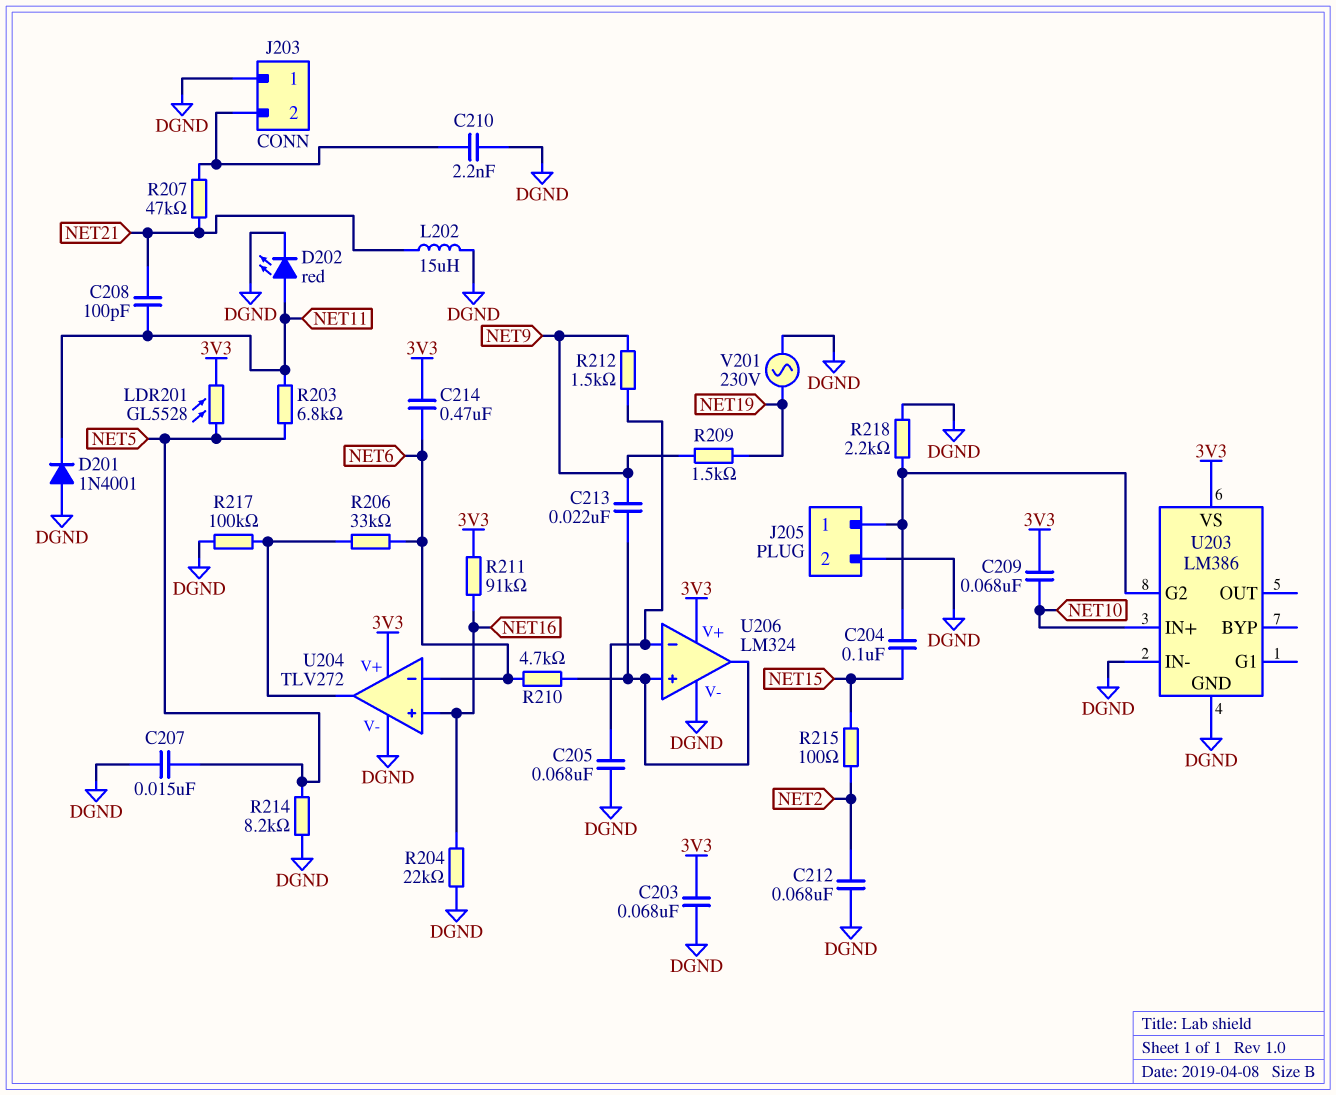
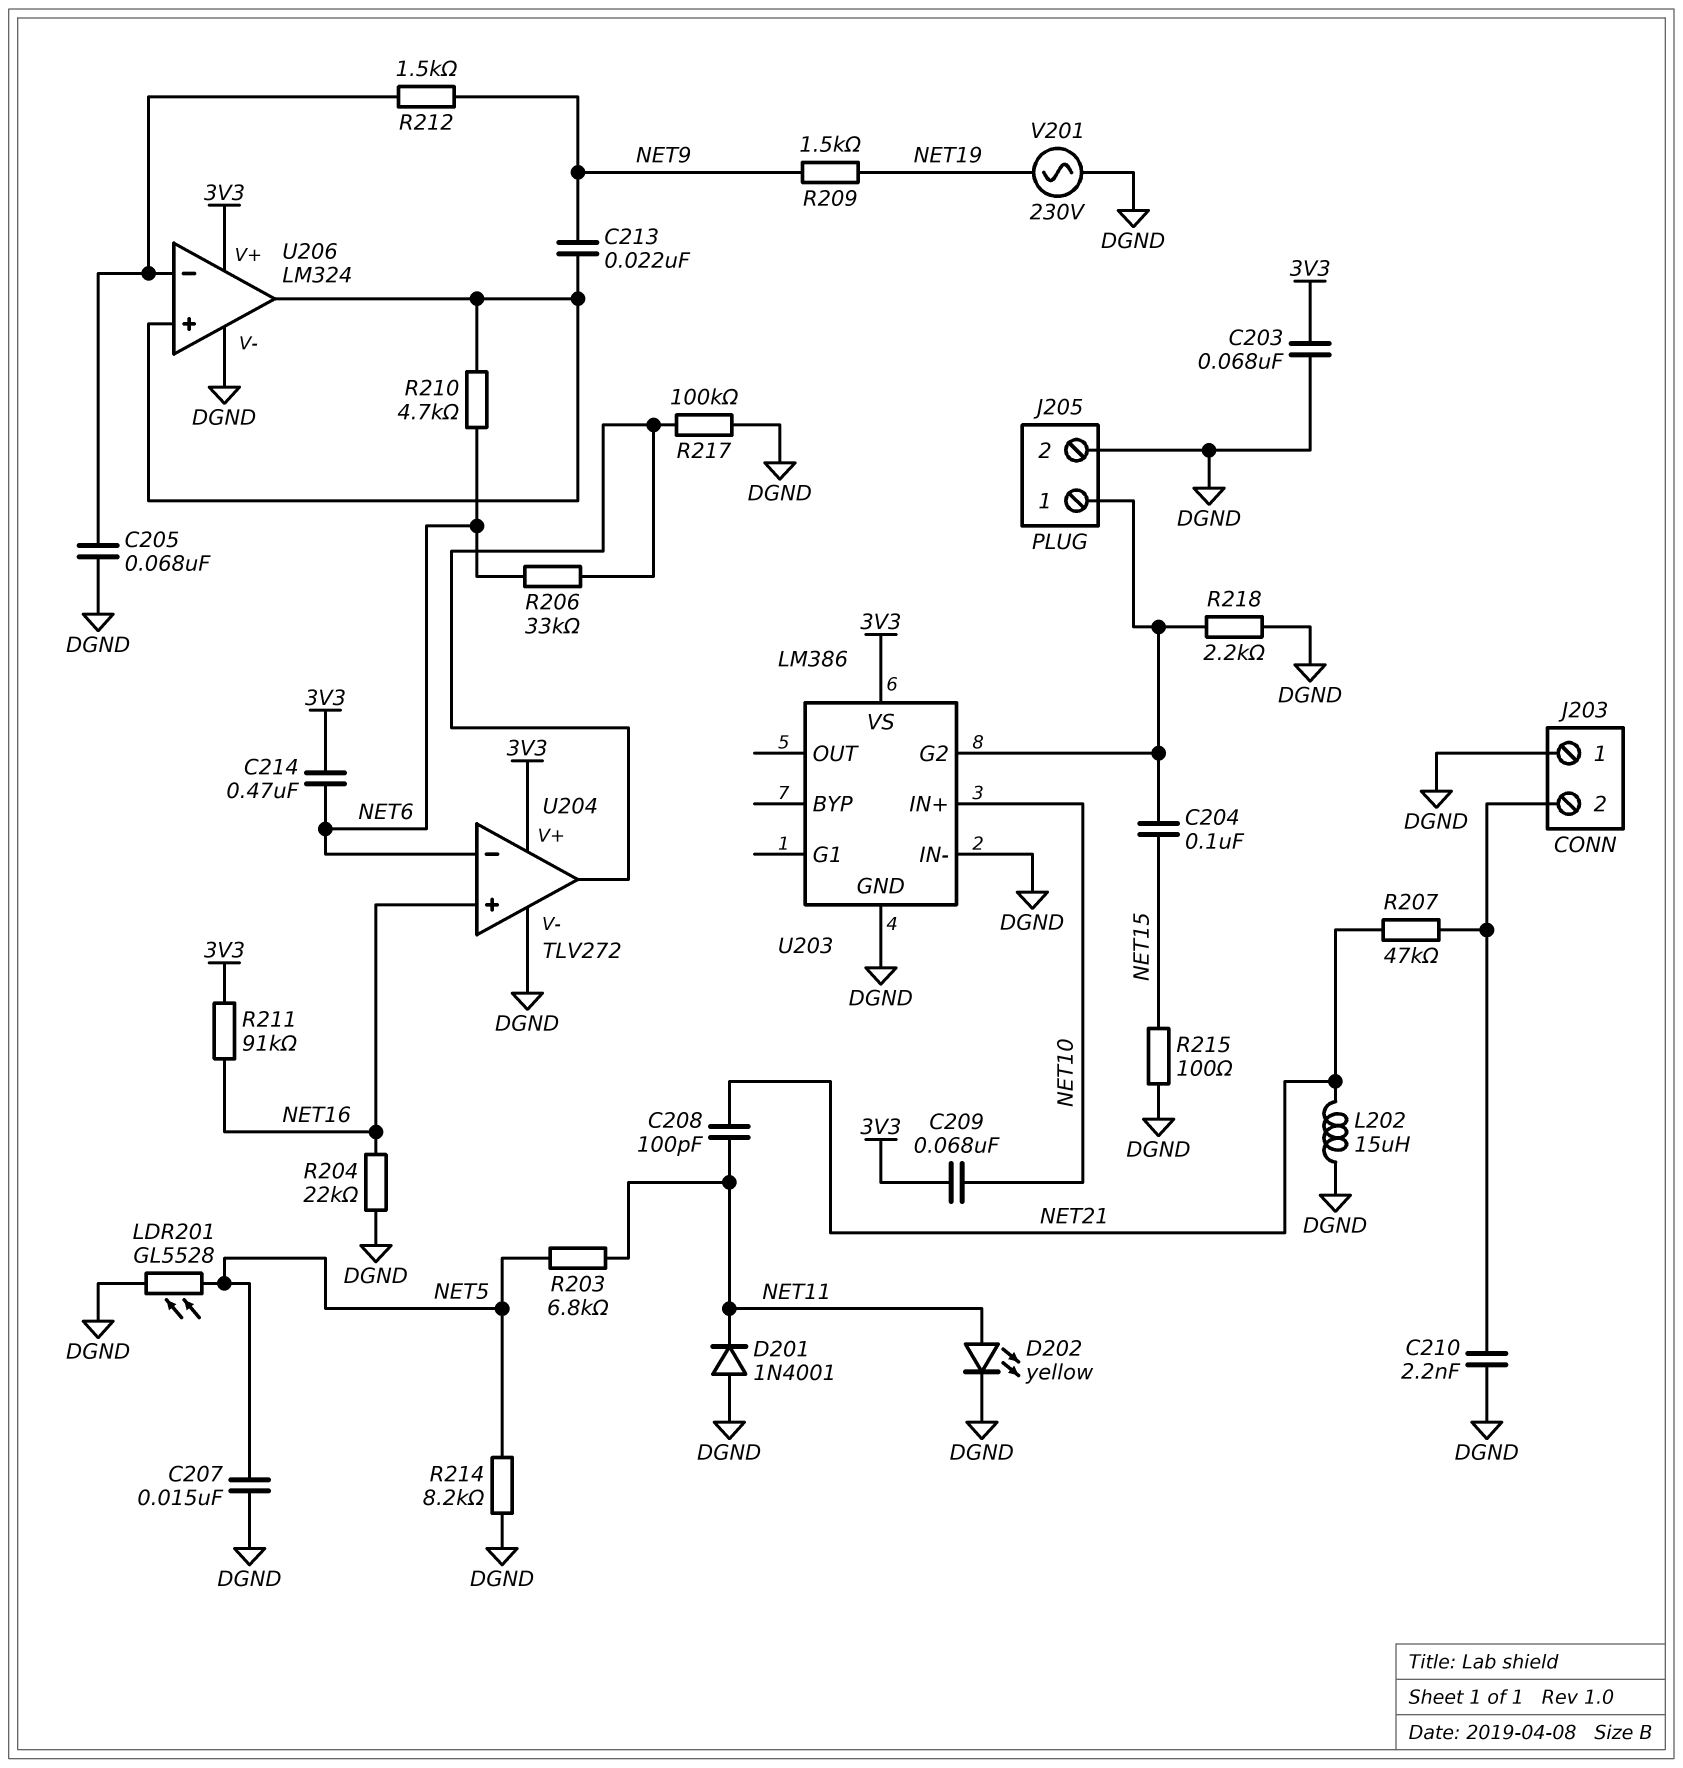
C212: 68nF (DGND, NET2) -> none
D202: LED red (A NET11, K DGND) -> LED yellow (A NET11, K DGND)
LDR201: GL5528 (3V3, NET5) -> GL5528 (DGND, NET5)
R215: 100 (NET2, NET15) -> 100 (DGND, NET15)

